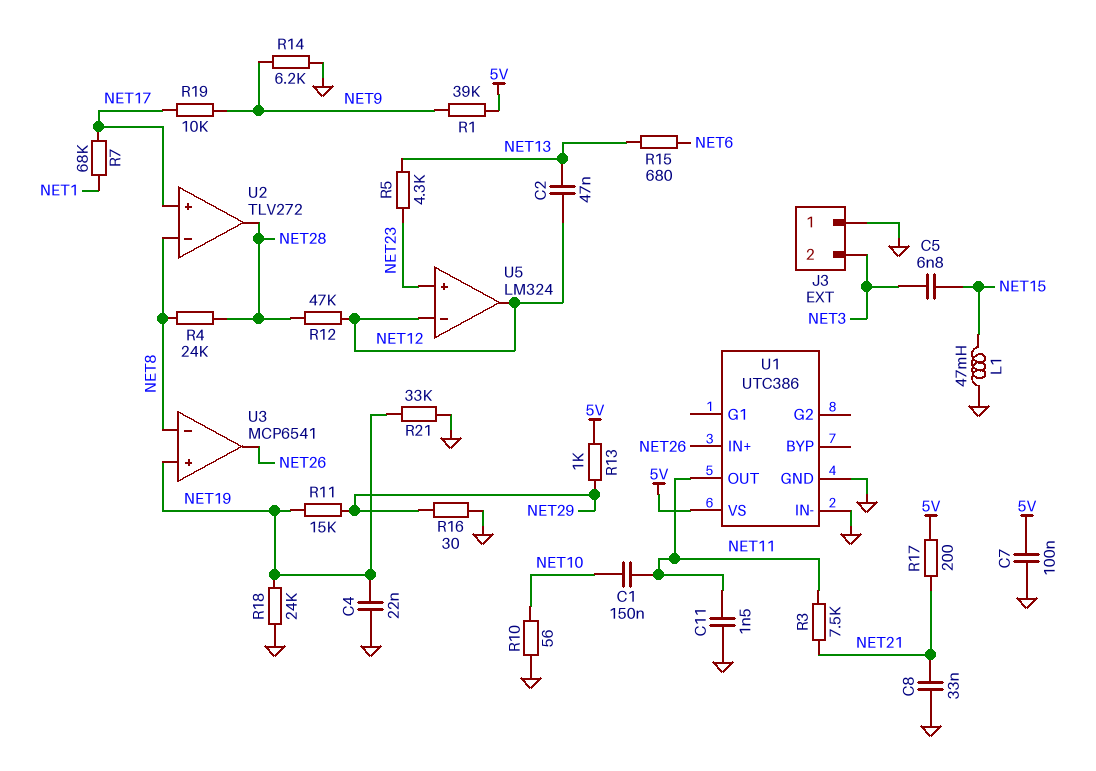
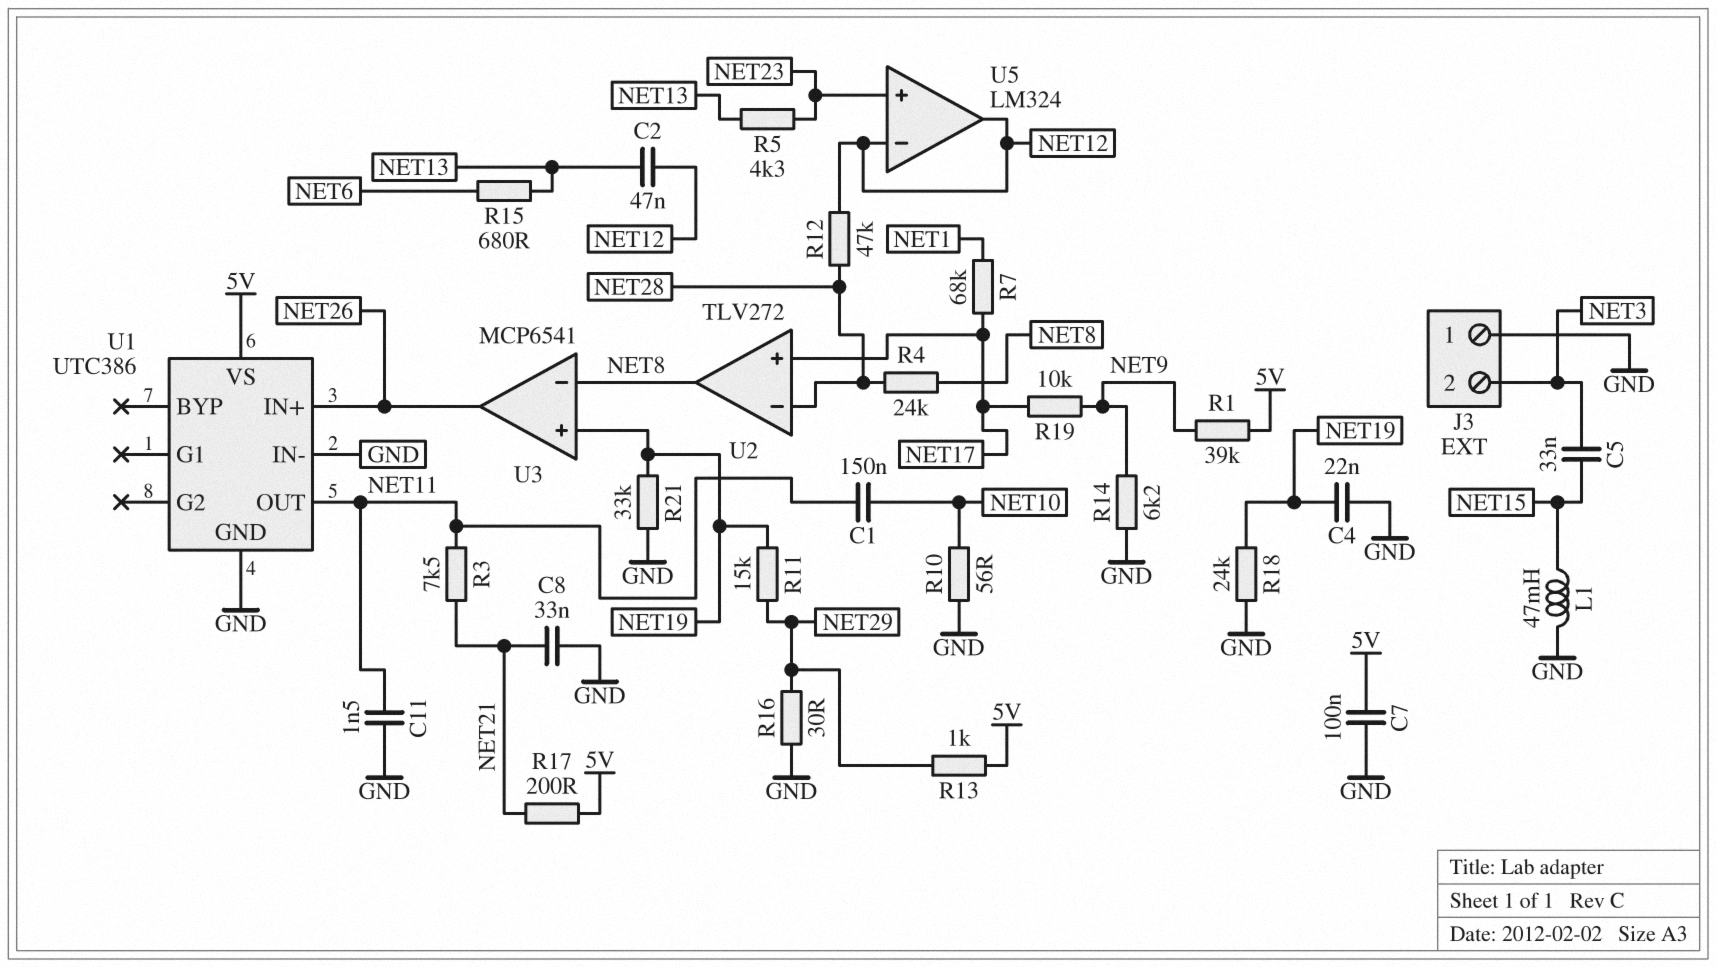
C5: 6.8nF (NET3, NET15) -> 33nF (NET3, NET15)
U2 pin in-: NET8 -> NET28
U2 pin out: NET28 -> NET8

